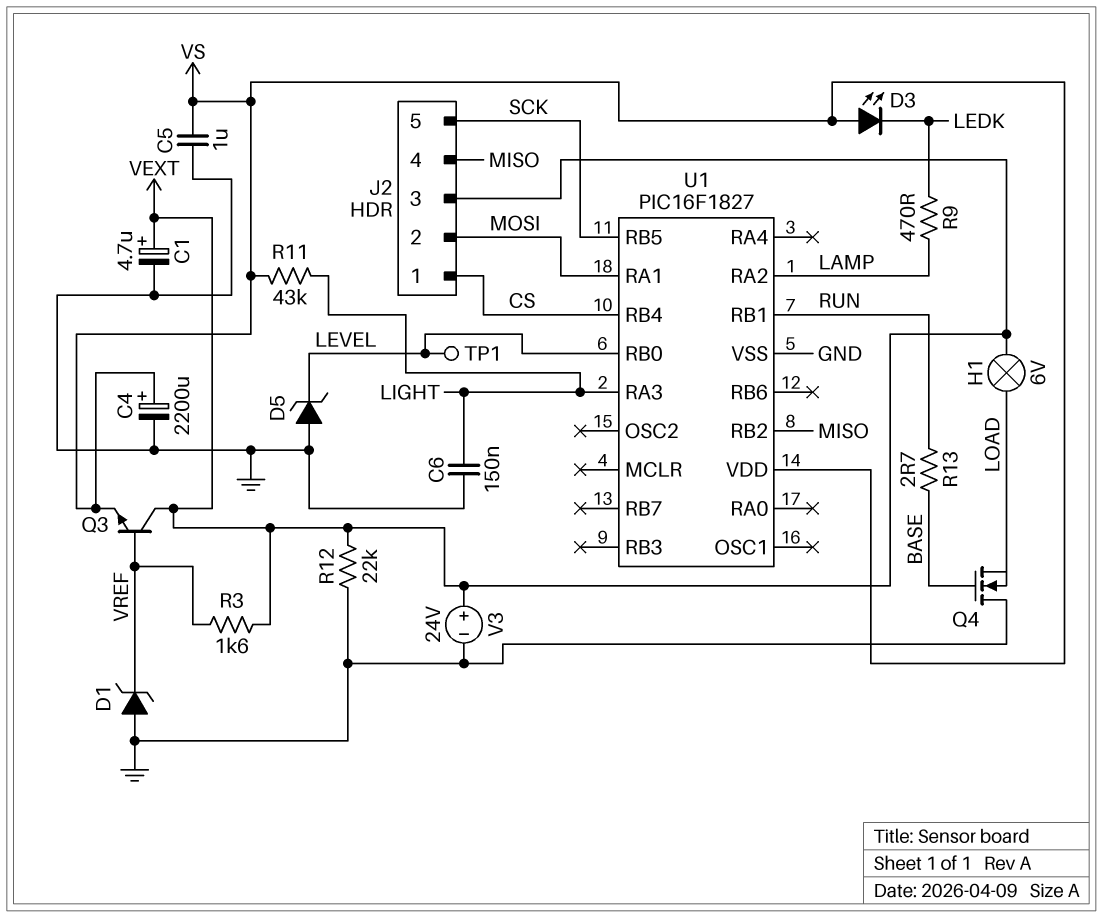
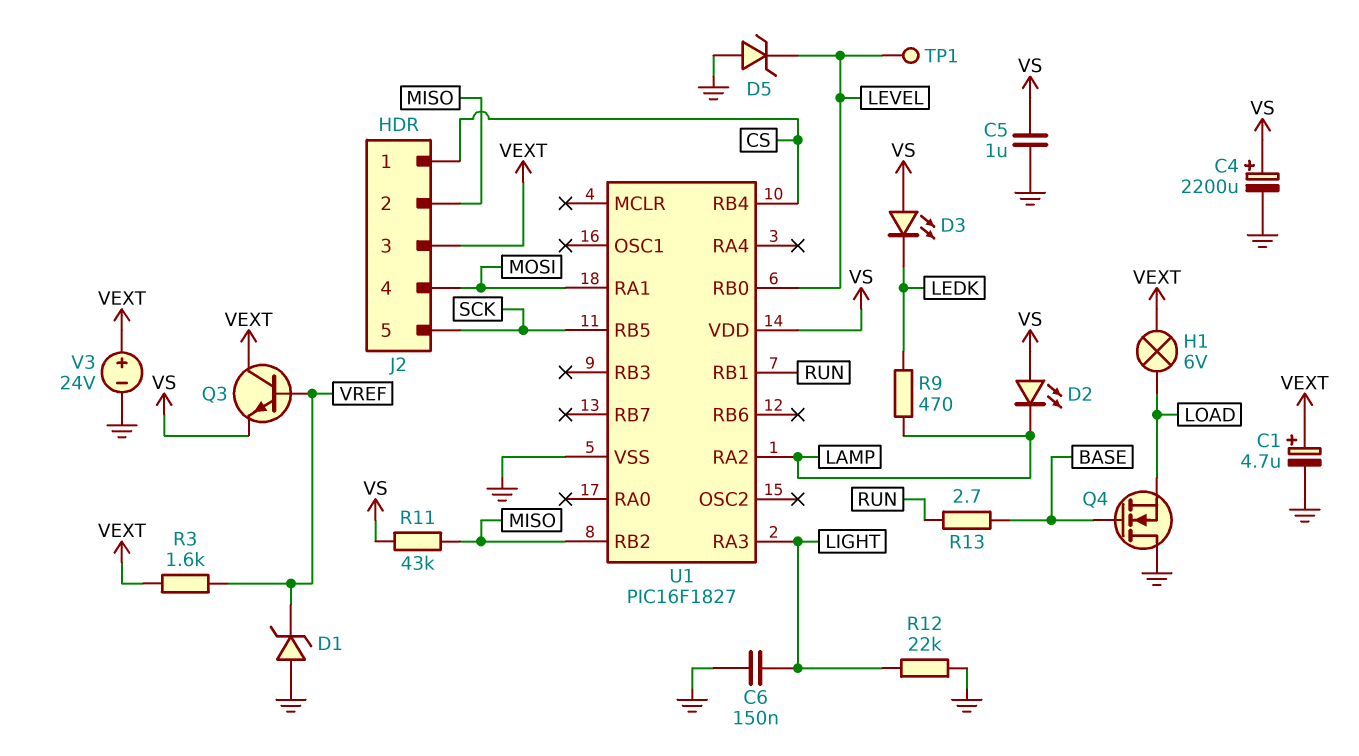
D2: none -> LED (A VS, K LAMP)
J2 pin 2: MOSI -> MISO
J2 pin 4: MISO -> MOSI
R11: 43k (LIGHT, VS) -> 43k (MISO, VS)
R12: 22k (GND, VEXT) -> 22k (GND, LIGHT)

